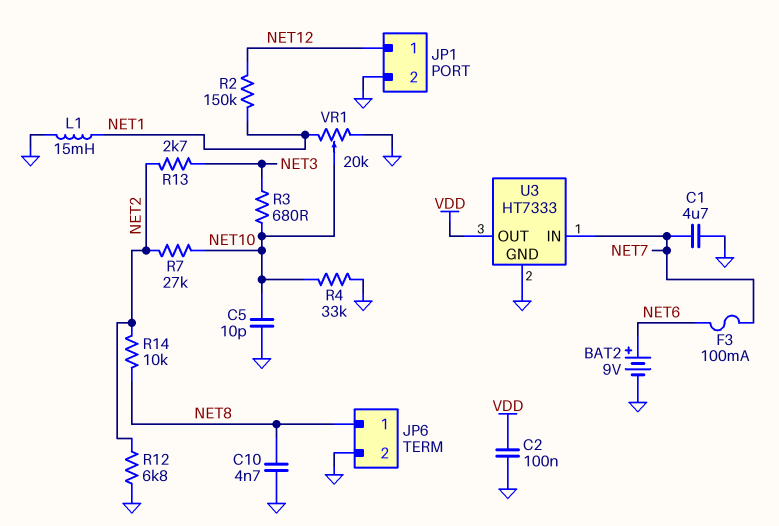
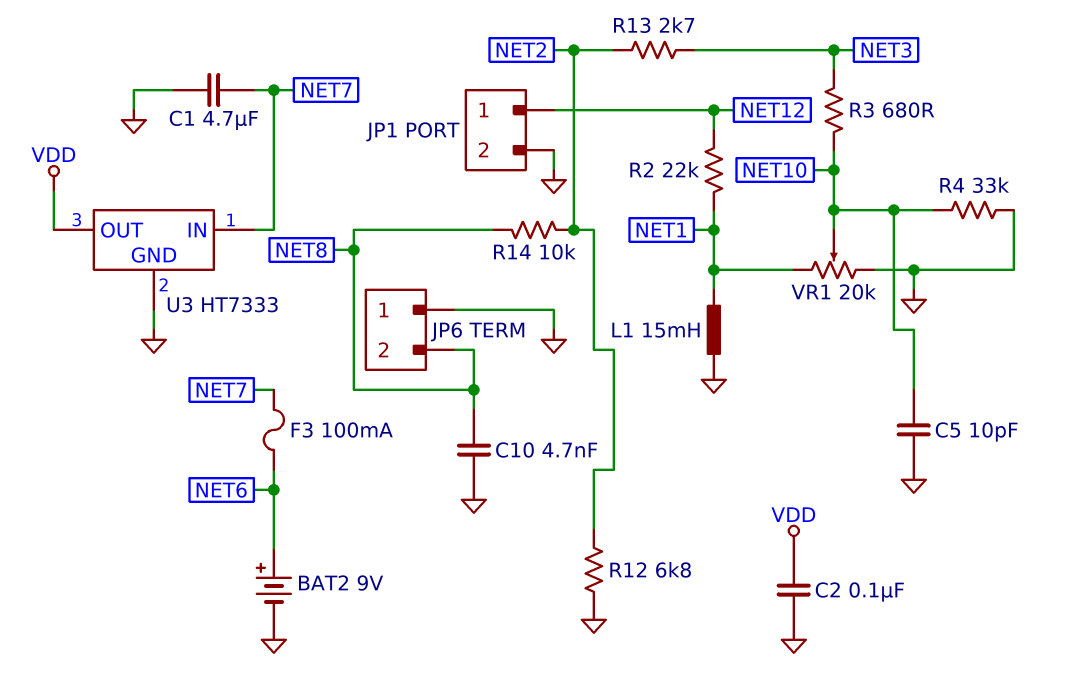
JP6 pin 1: NET8 -> GND
JP6 pin 2: GND -> NET8
R2: 150k (NET1, NET12) -> 22k (NET1, NET12)
R7: 27k (NET2, NET10) -> none

